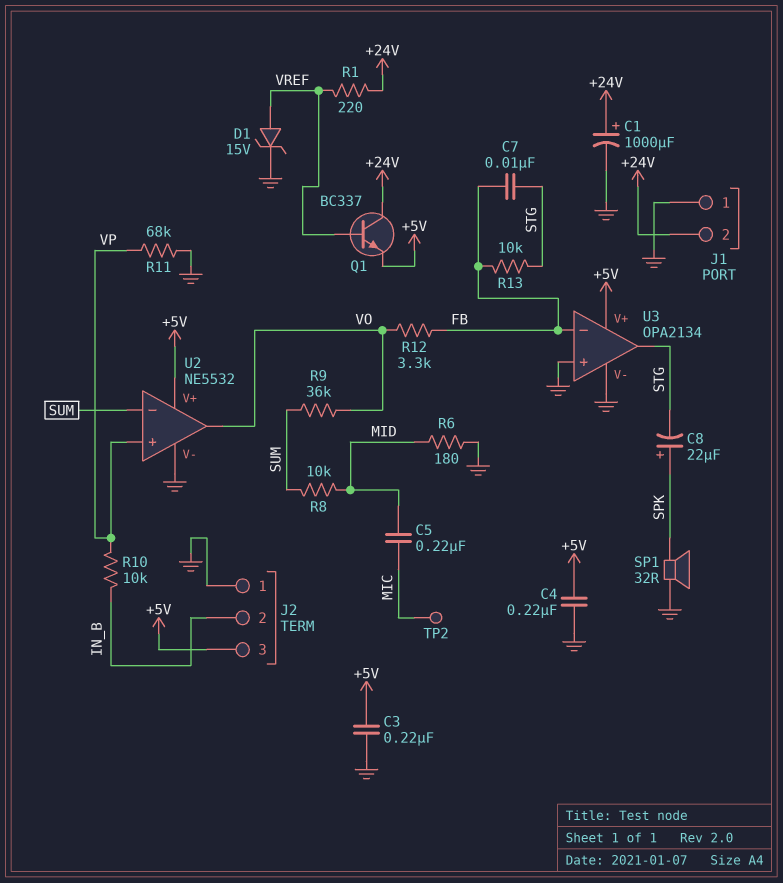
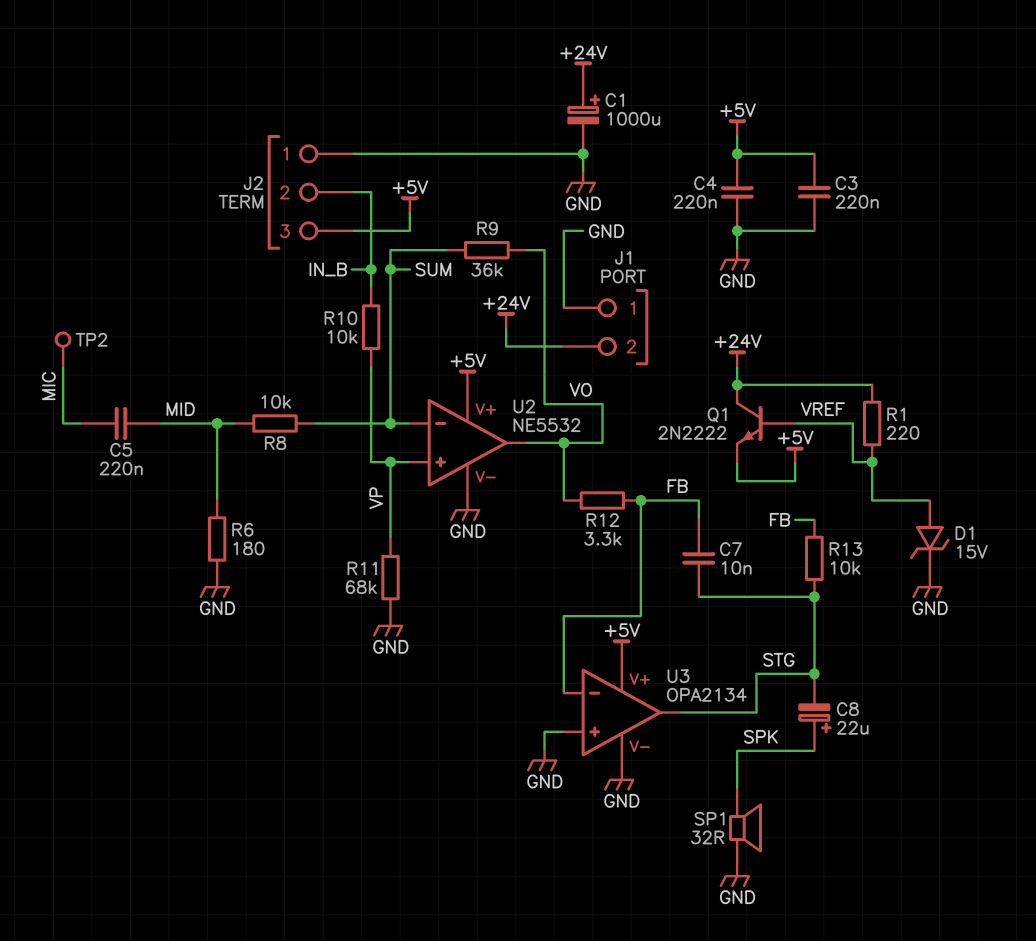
Q1: NPN BC337 (B VREF, C +24V, E +5V) -> NPN 2N2222 (B VREF, C +24V, E +5V)

